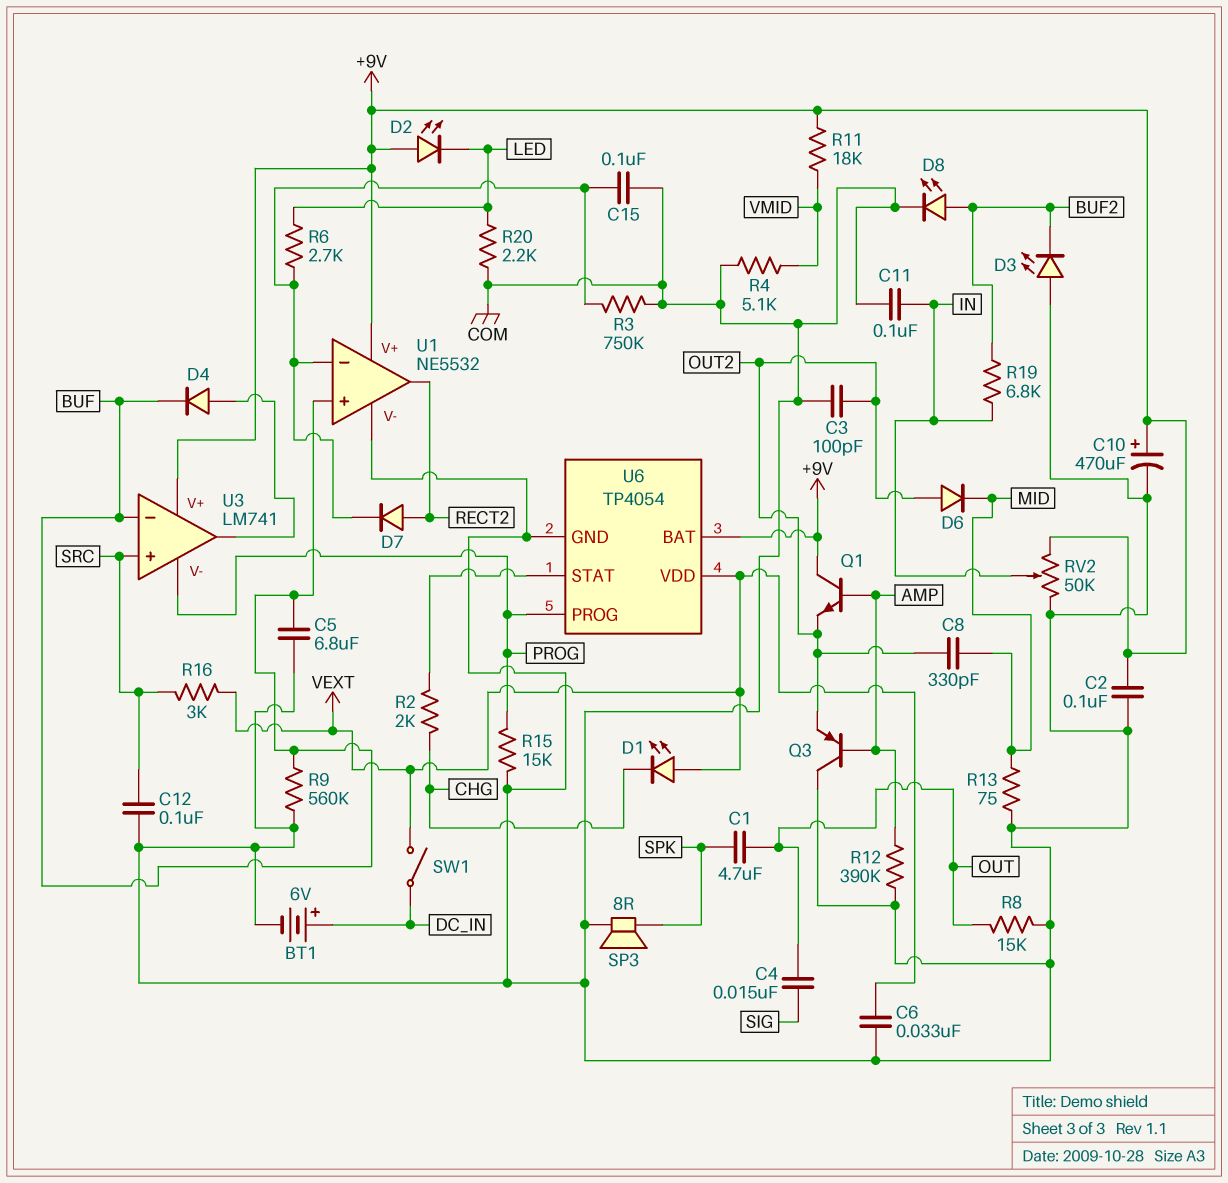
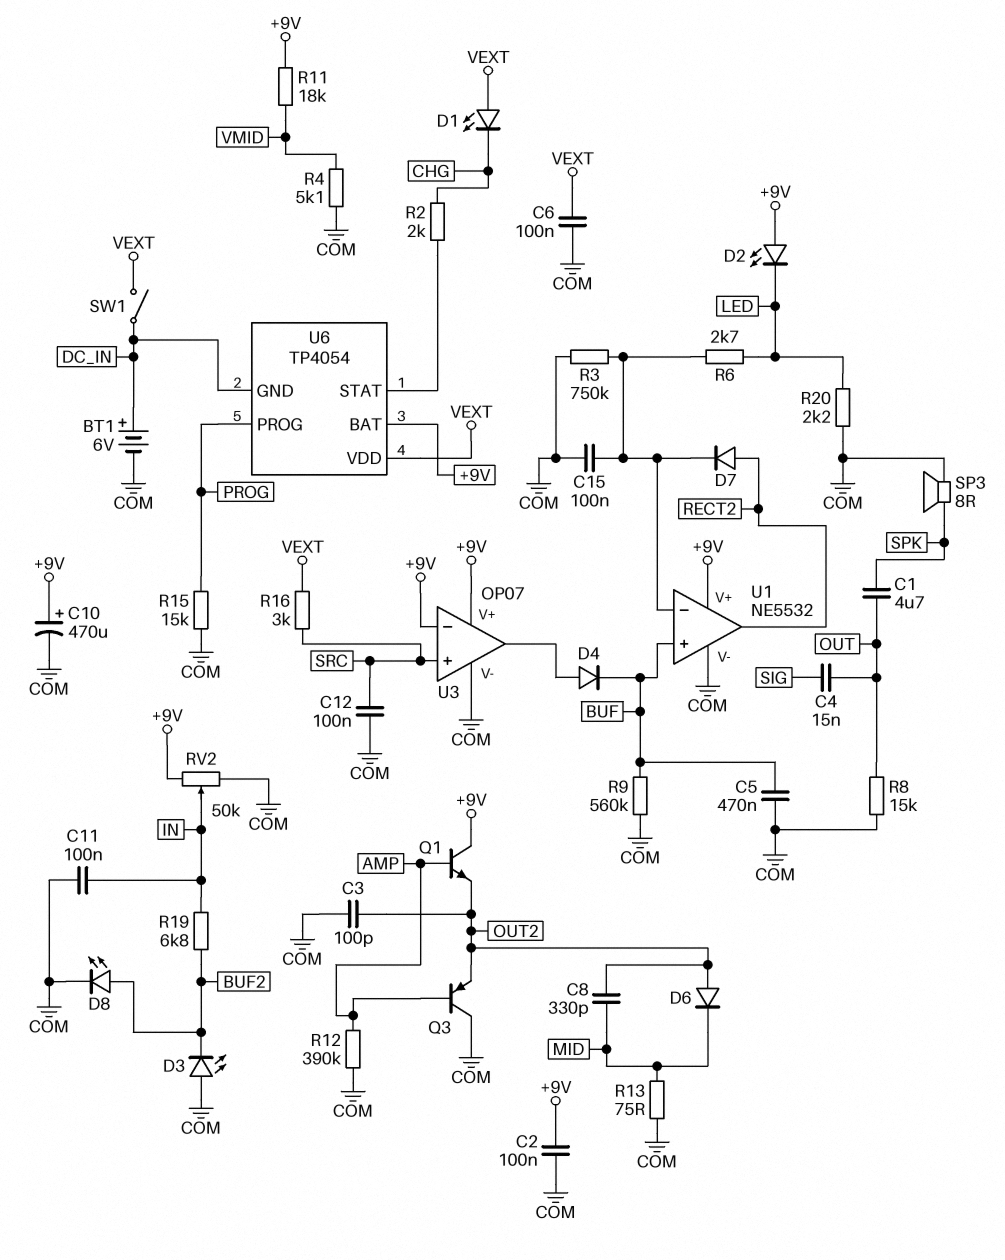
C5: 6.8uF (BUF, COM) -> 470nF (BUF, COM)
C6: 33nF (COM, VEXT) -> 100nF (COM, VEXT)
U3: LM741 -> OP07
U3 pin V-: PROG -> COM
U3 pin in-: BUF -> +9V
U6 pin GND: COM -> DC_IN

